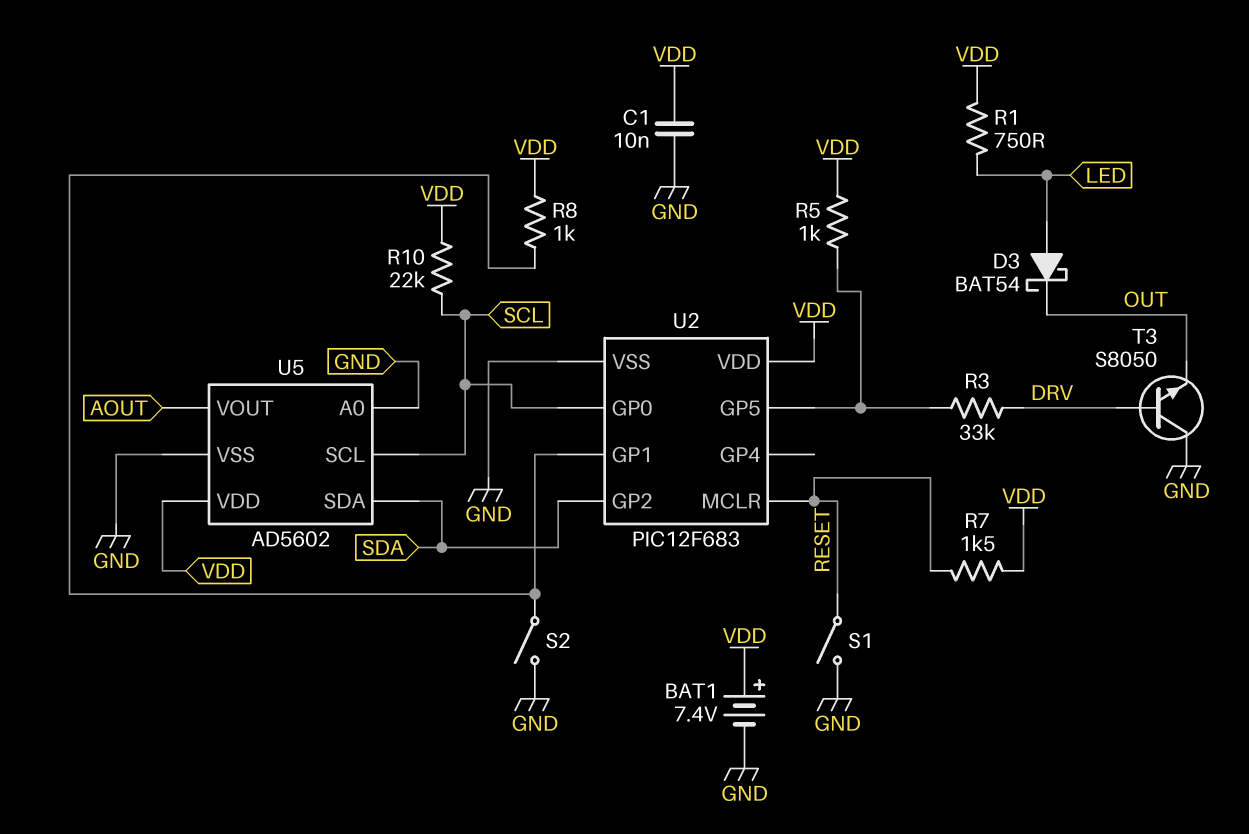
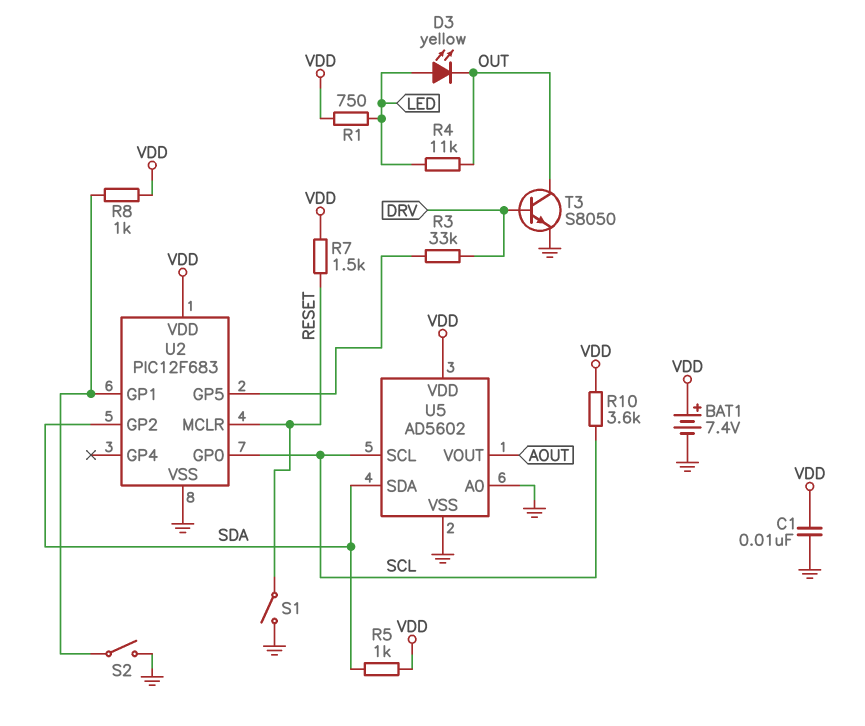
D3: schottky BAT54 (A LED, K OUT) -> LED yellow (A LED, K OUT)
R4: none -> 11k (LED, OUT)
R5: 1k (U2/GP5, VDD) -> 1k (SDA, VDD)
R10: 22k (SCL, VDD) -> 3.6k (SCL, VDD)
T3: NPN S8050 (B DRV, C GND, E OUT) -> NPN S8050 (B DRV, C OUT, E GND)

